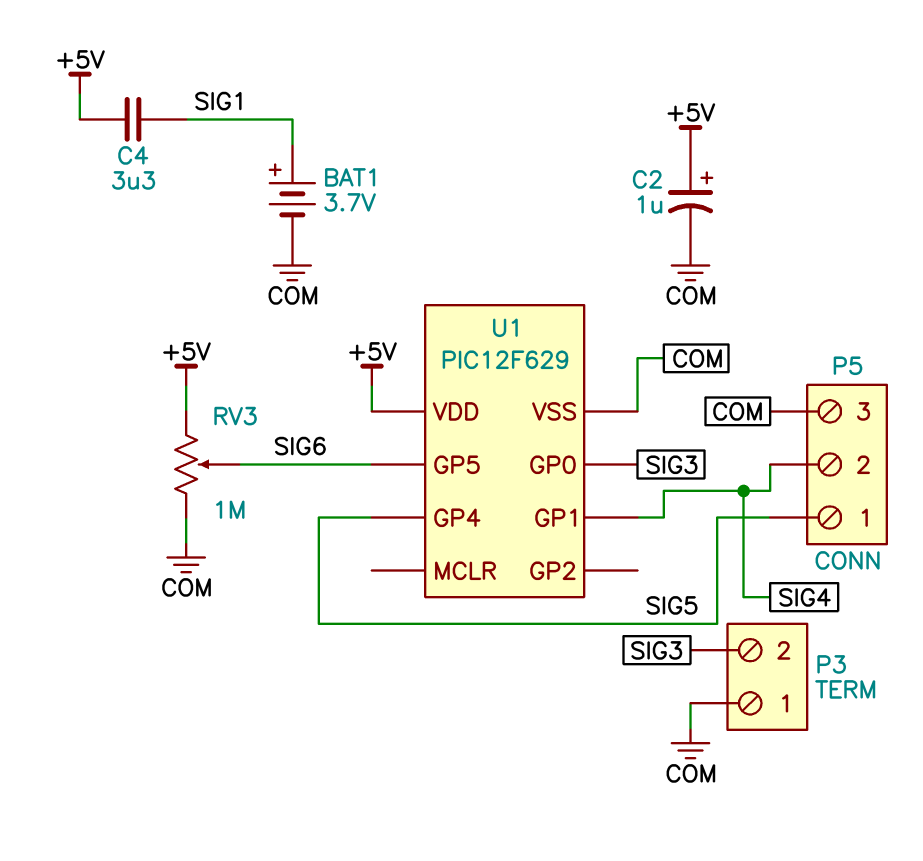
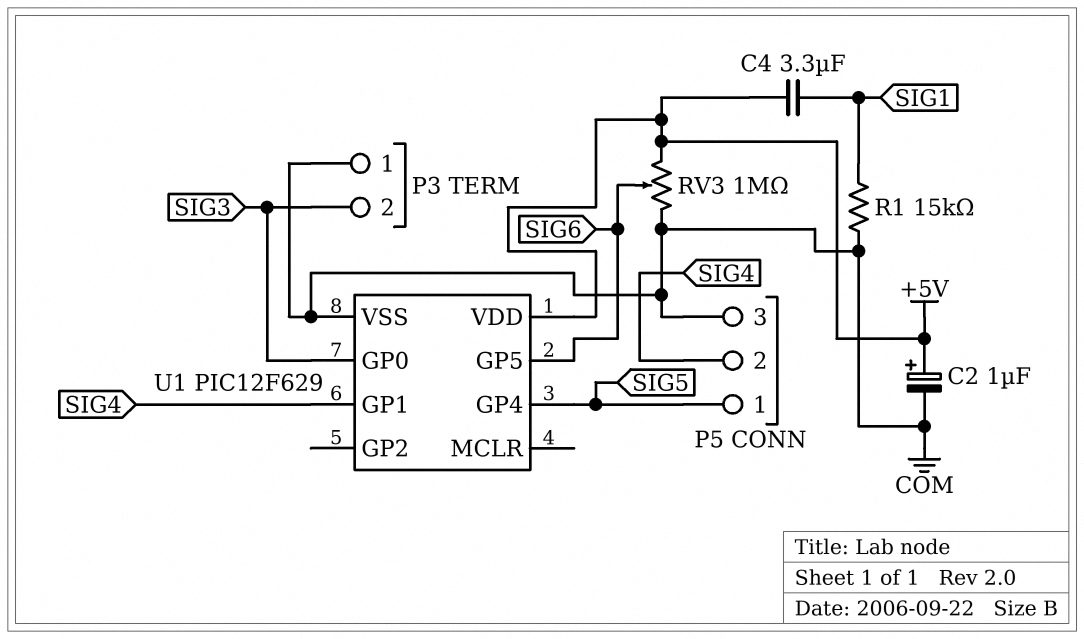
BAT1: 3.7V (plus SIG1, minus COM) -> none
R1: none -> 15k (COM, SIG1)

